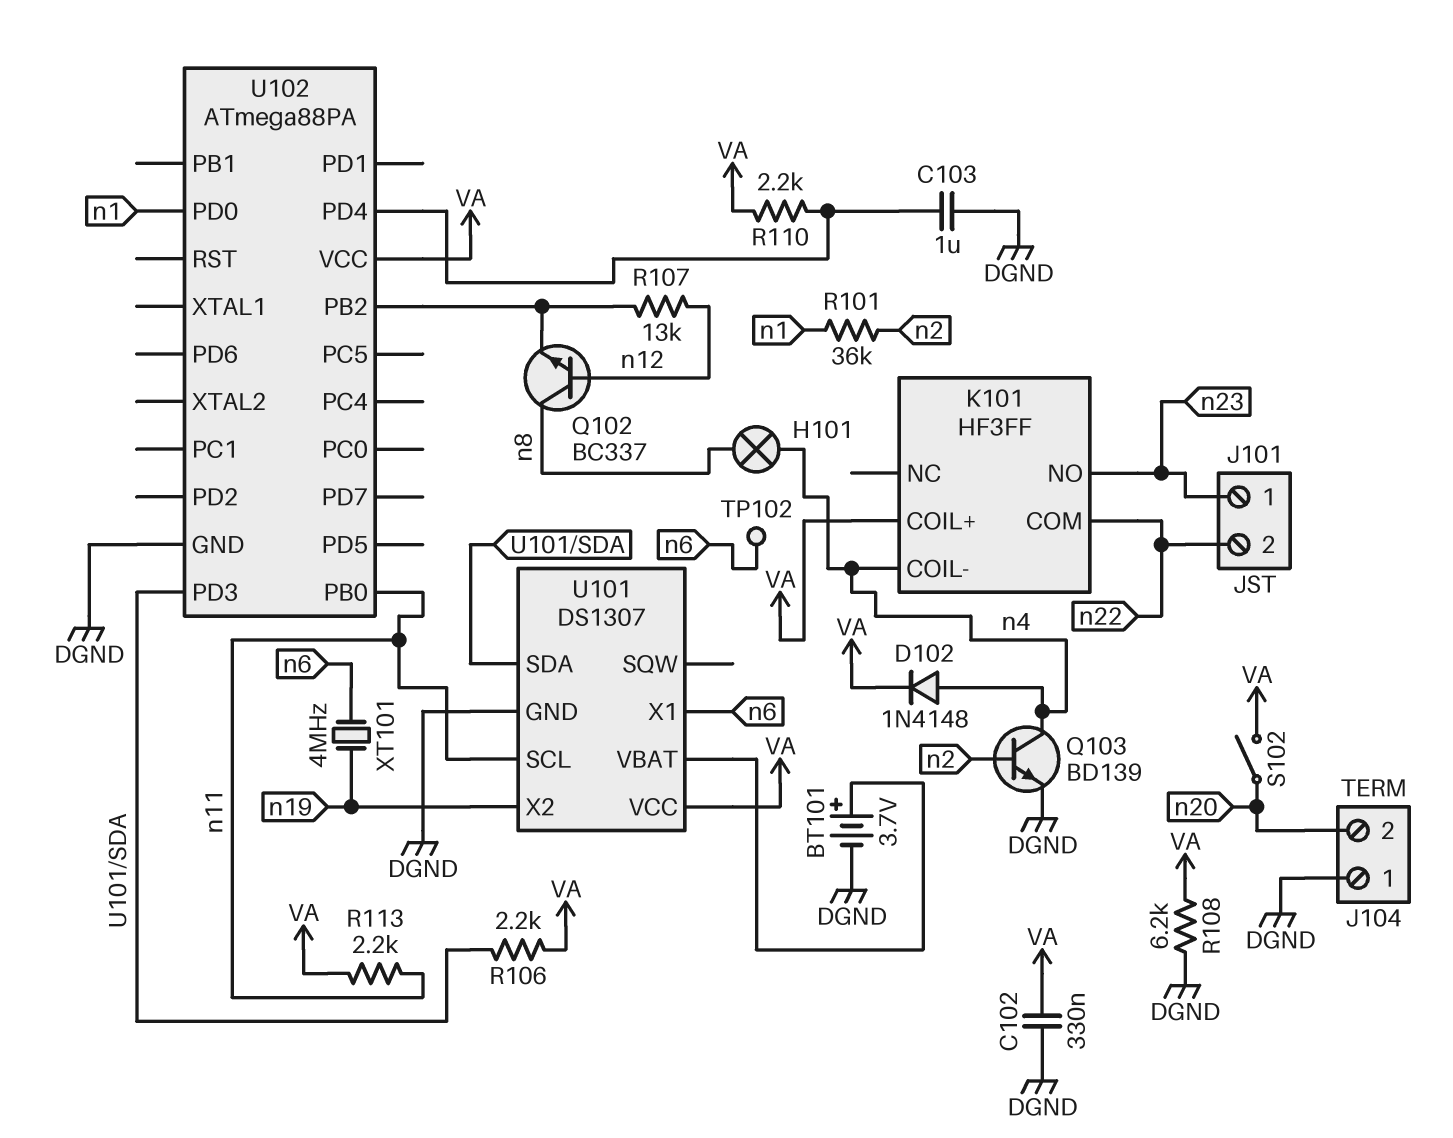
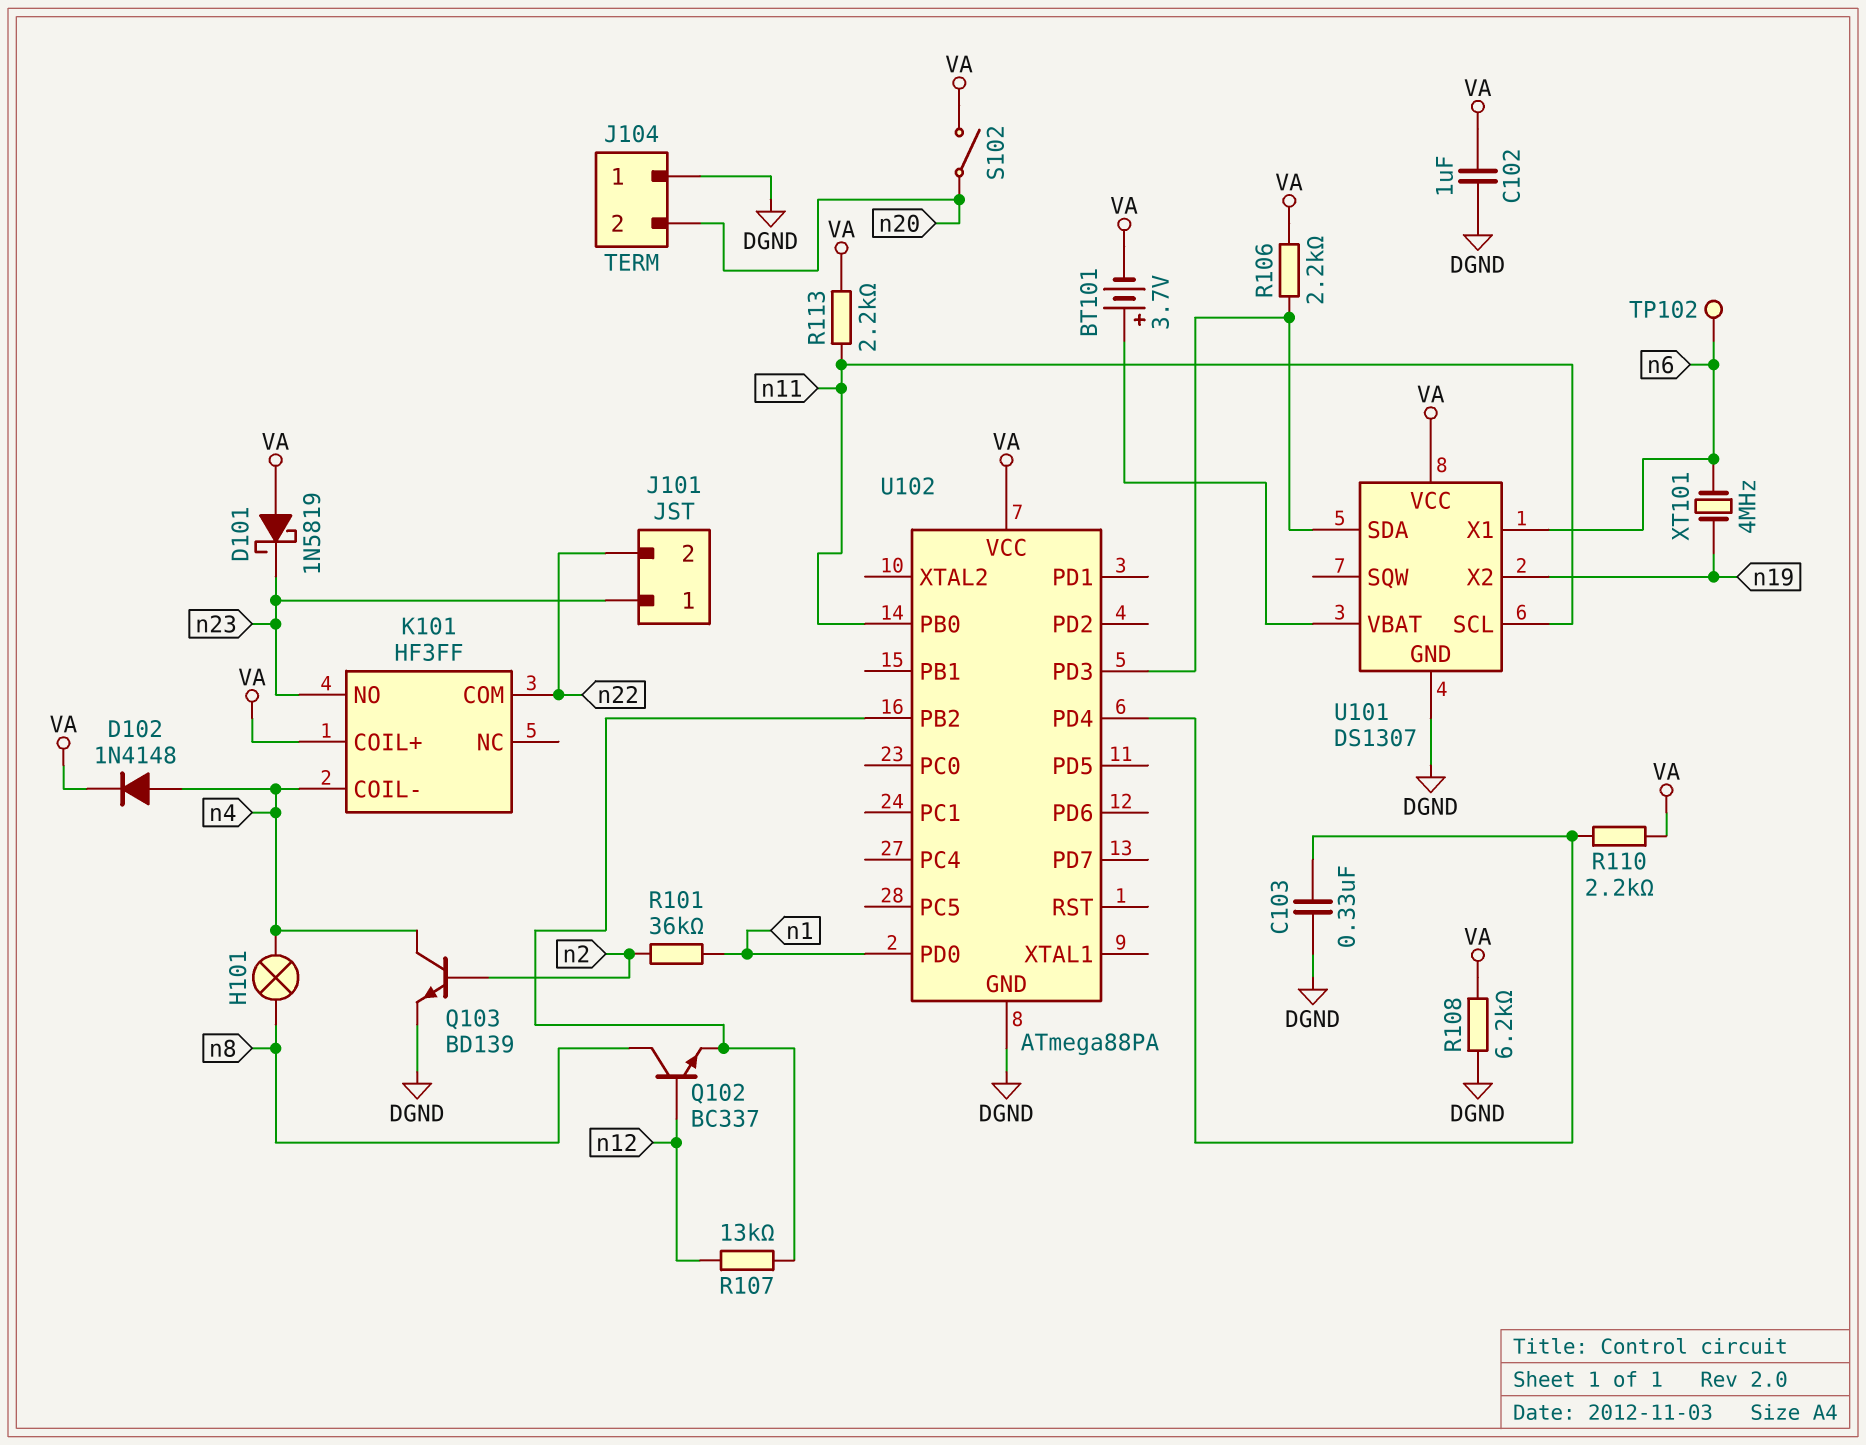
BT101: 3.7V (plus U101/VBAT, minus DGND) -> 3.7V (plus U101/VBAT, minus VA)
C102: 330nF (DGND, VA) -> 1uF (DGND, VA)
C103: 1uF (DGND, U102/PD4) -> 330nF (DGND, U102/PD4)
D101: none -> schottky 1N5819 (A VA, K n23)

